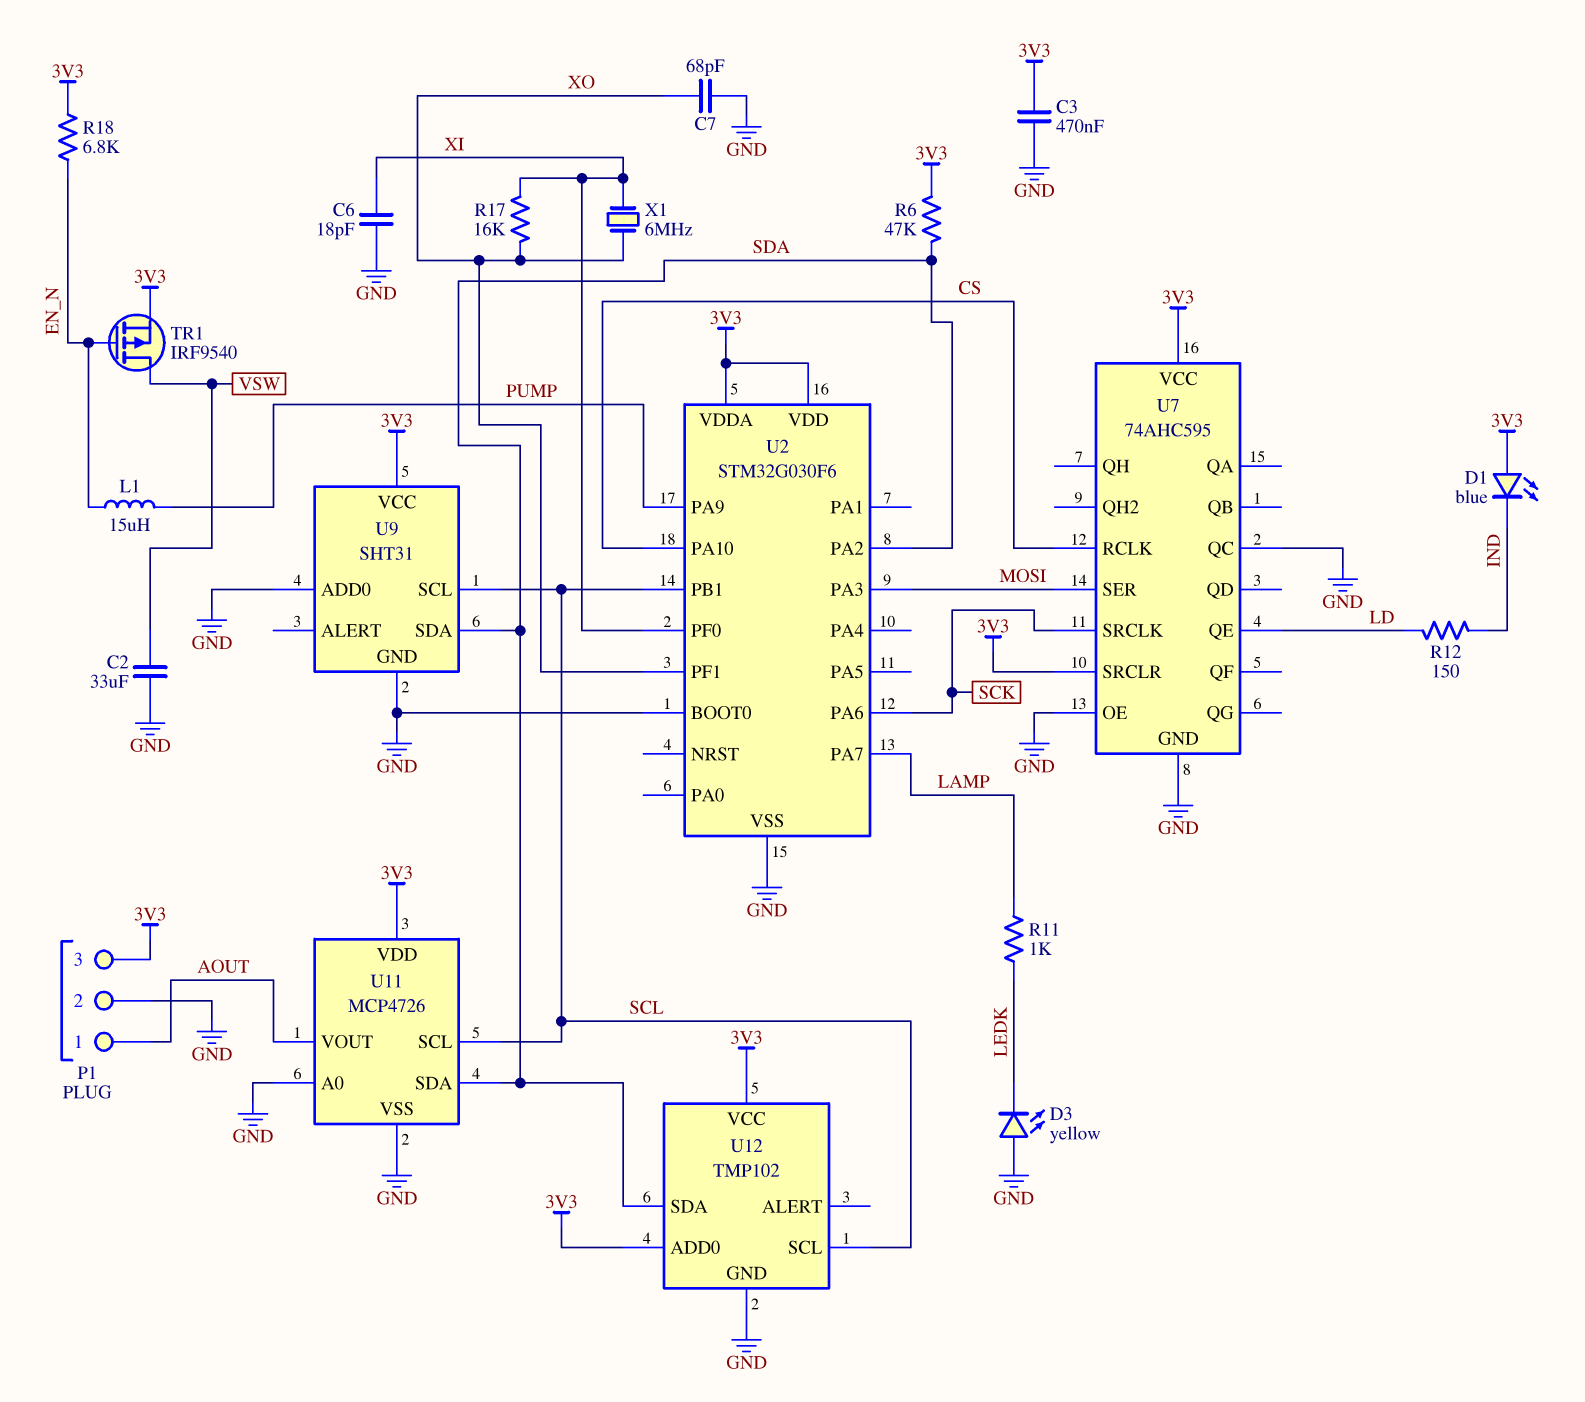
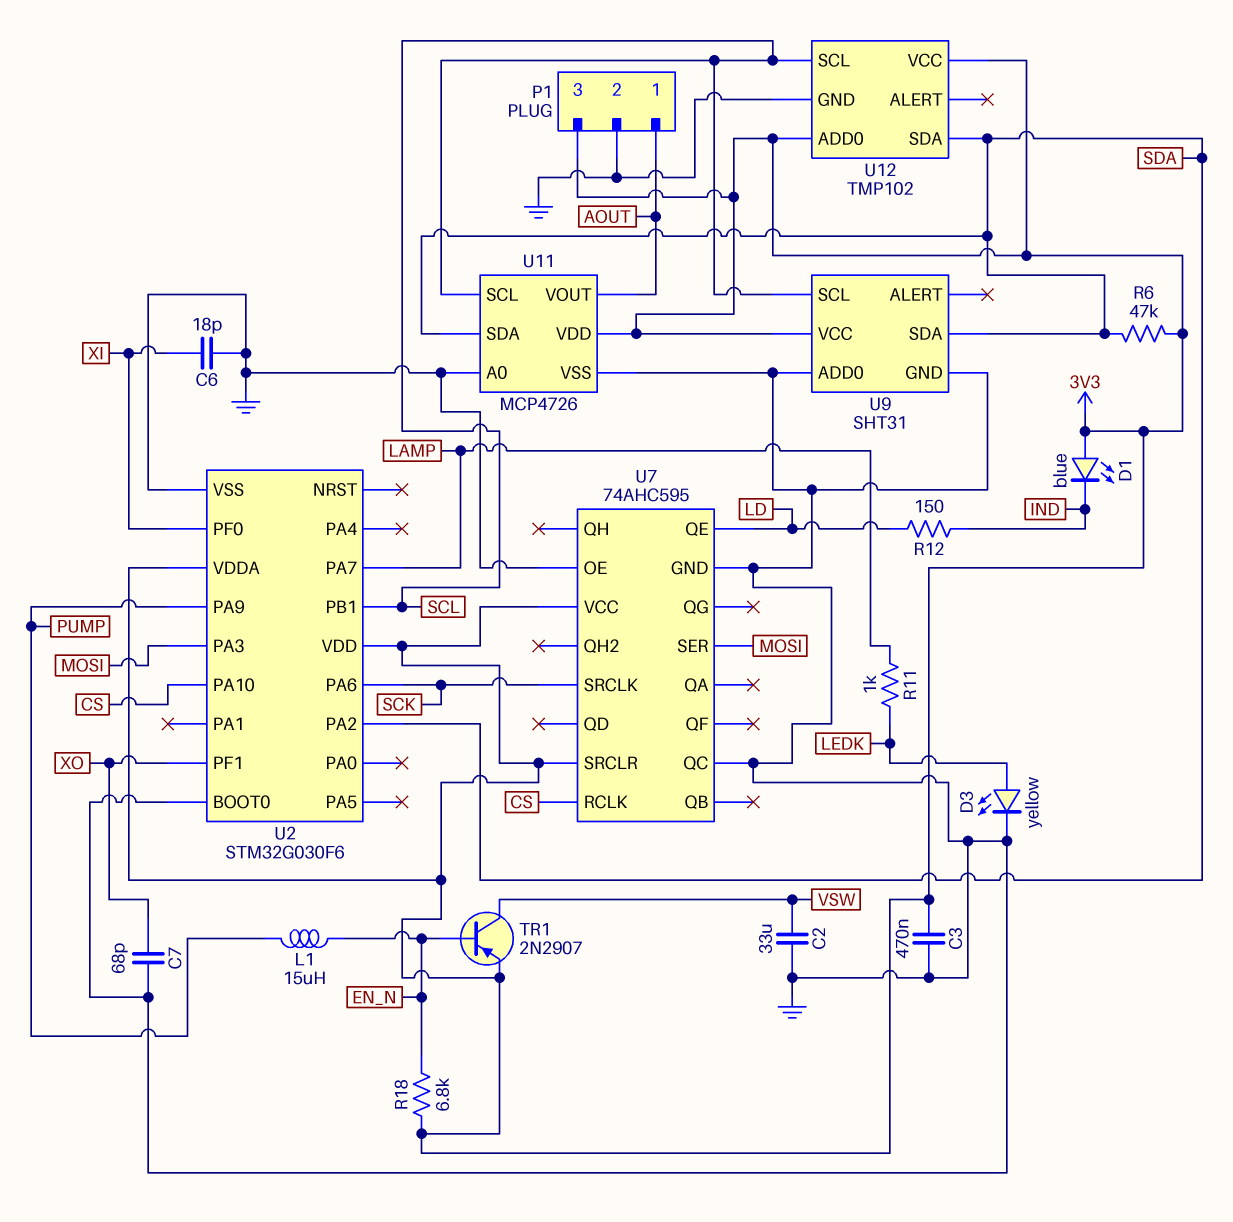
D3: LED yellow (A GND, K LEDK) -> LED yellow (A LEDK, K GND)
R17: 16k (XI, XO) -> none
TR1: PMOS IRF9540 (G EN_N, D VSW, S 3V3) -> PNP 2N2907 (B EN_N, C VSW, E 3V3)
X1: 6MHz (XI, XO) -> none

